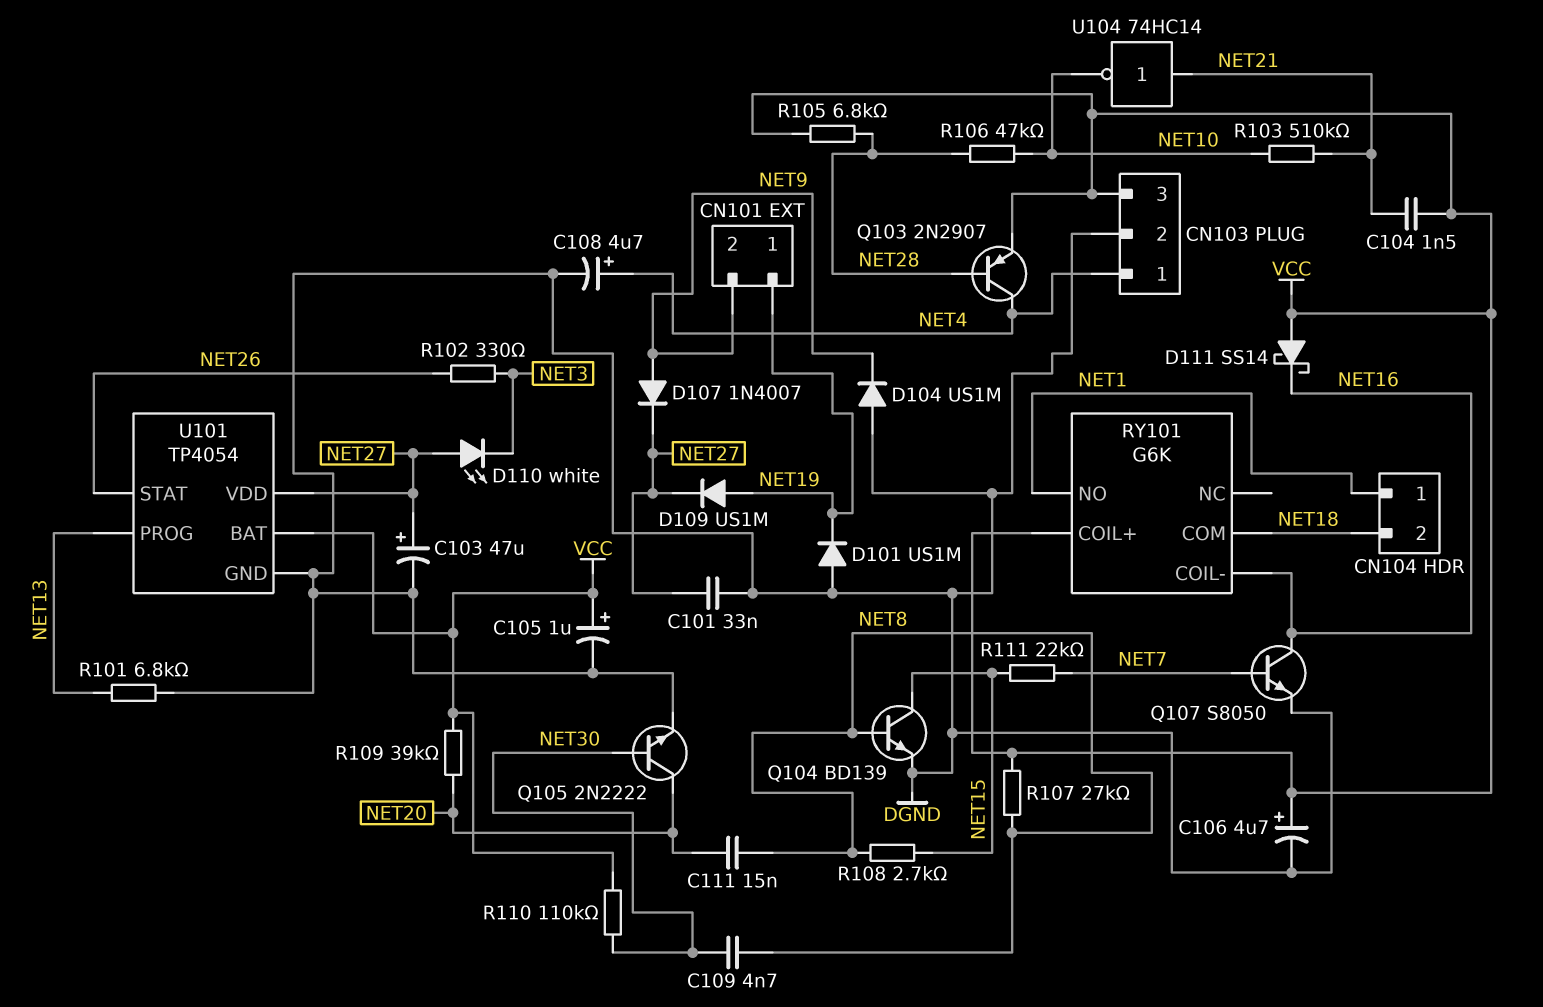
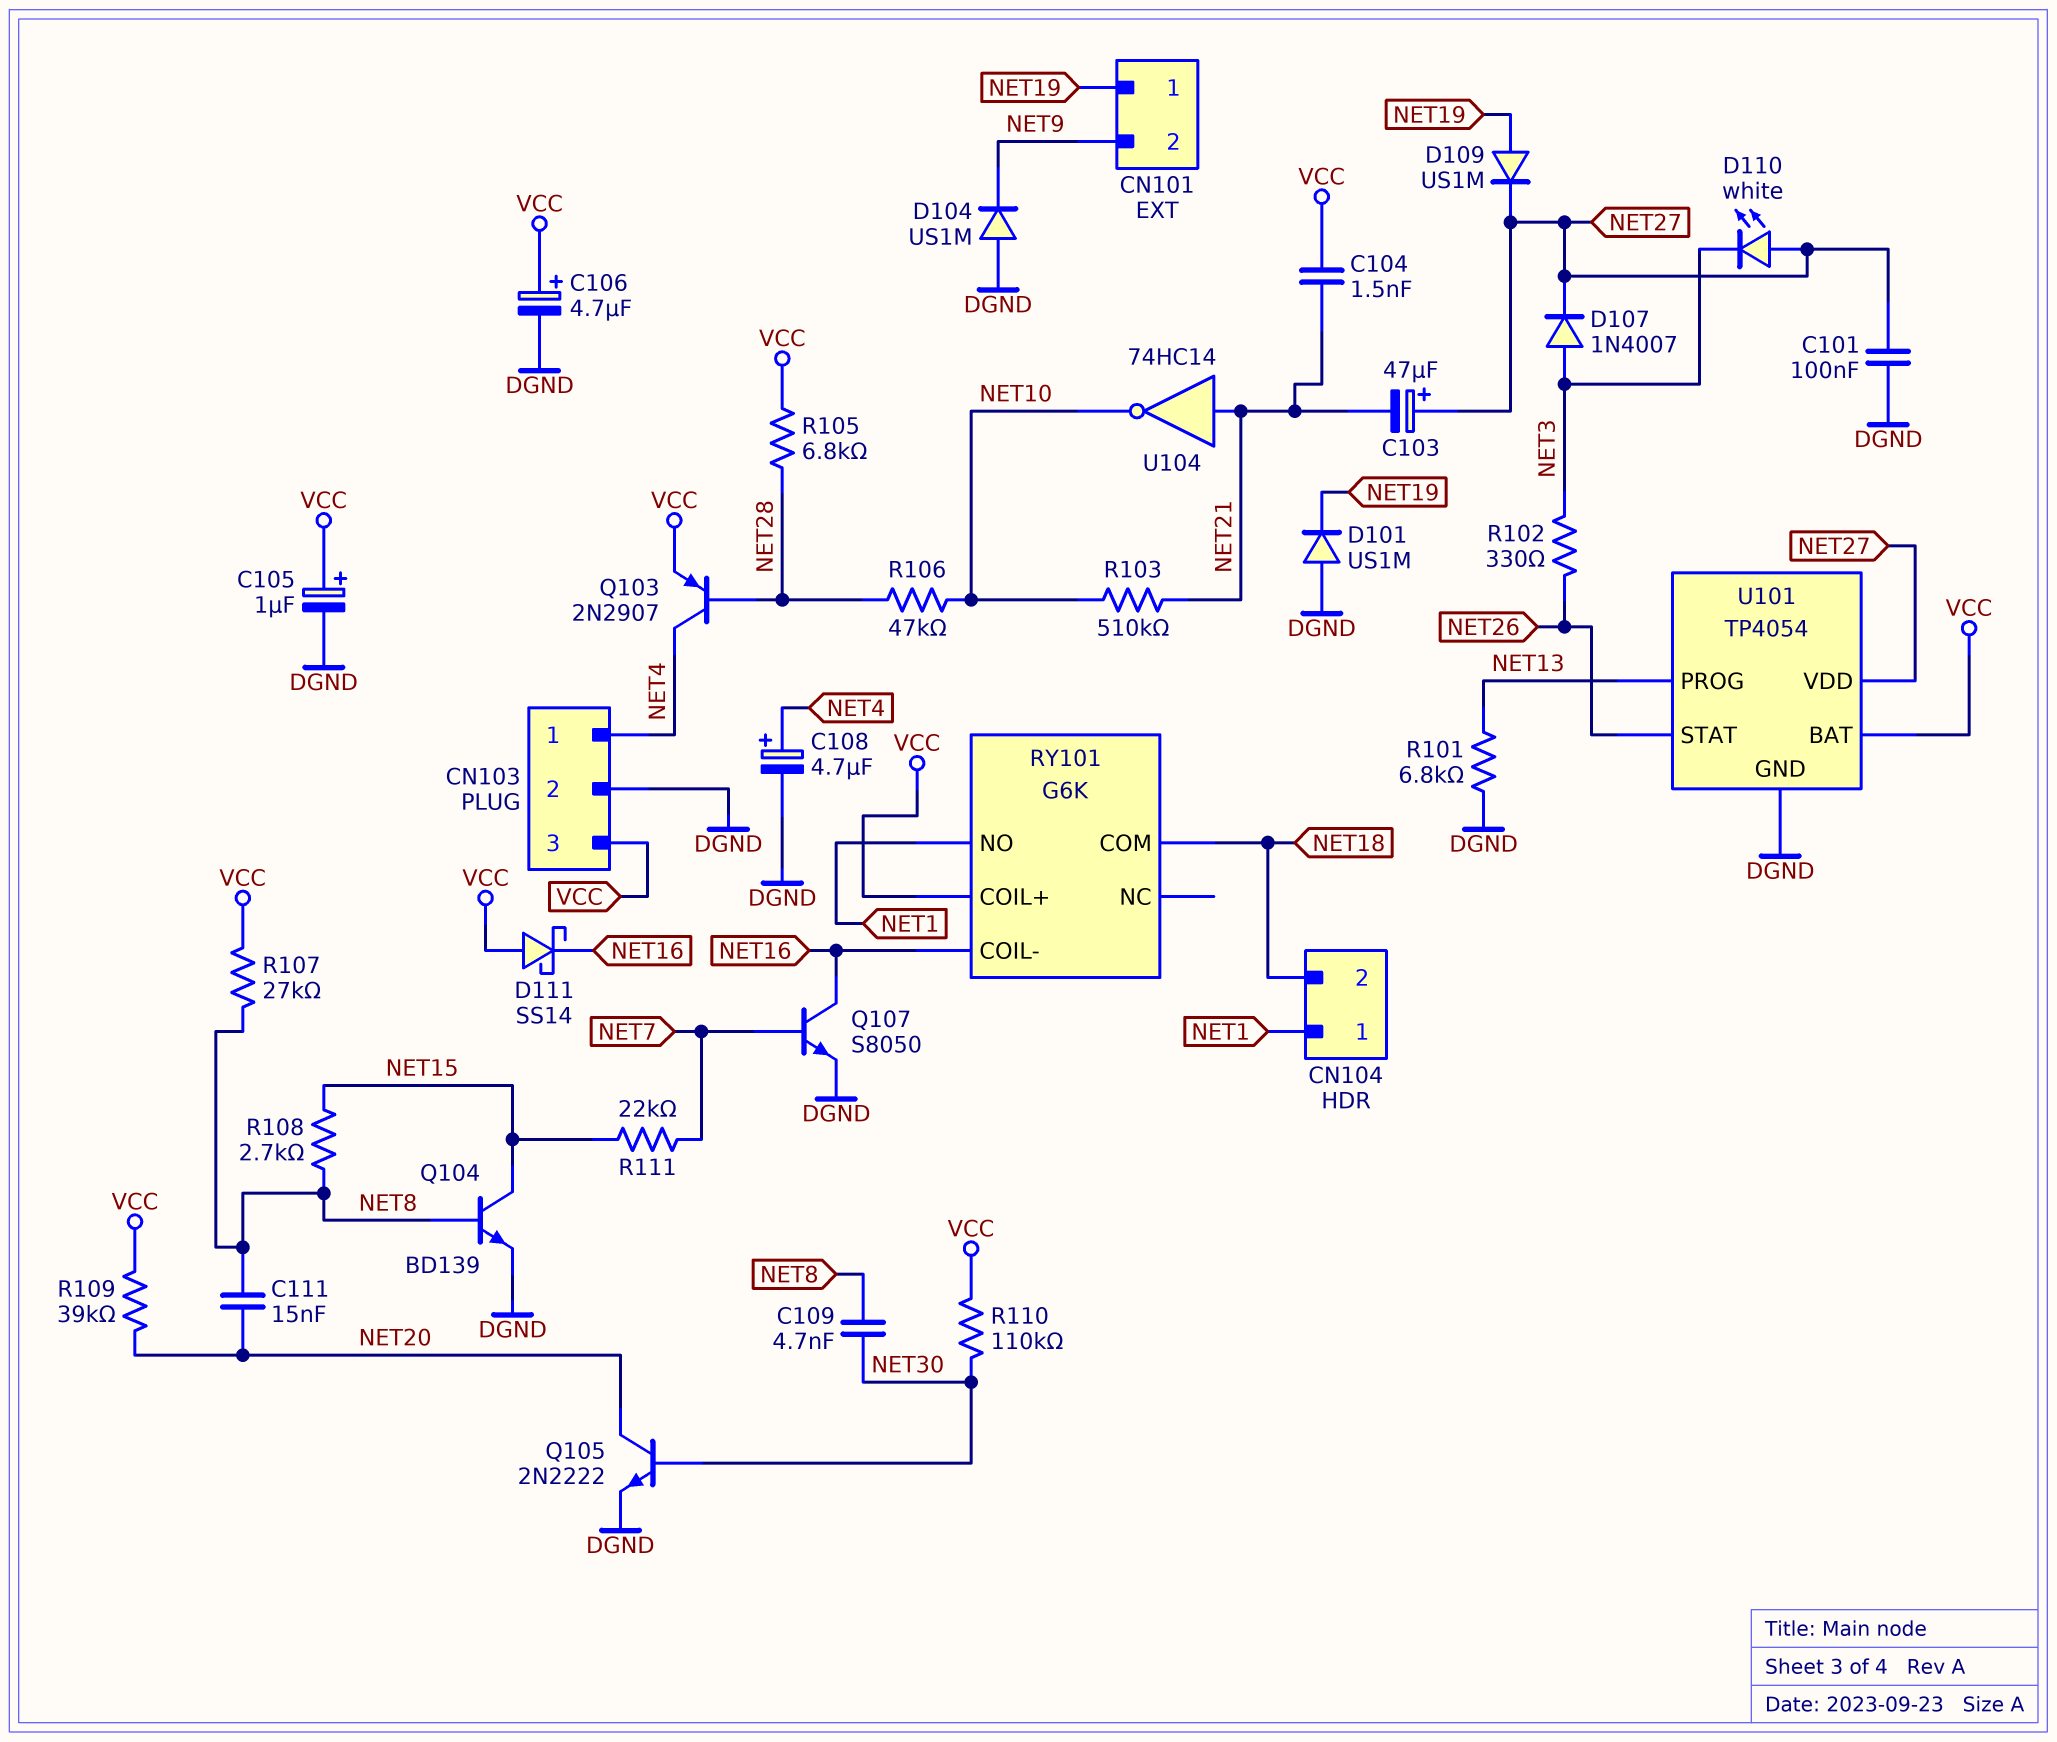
C101: 33nF (DGND, NET27) -> 100nF (DGND, NET27)
C103: 47uF (plus NET27, minus DGND) -> 47uF (plus NET27, minus NET21)
D107: diode 1N4007 (A NET9, K NET27) -> diode 1N4007 (A NET3, K NET27)

